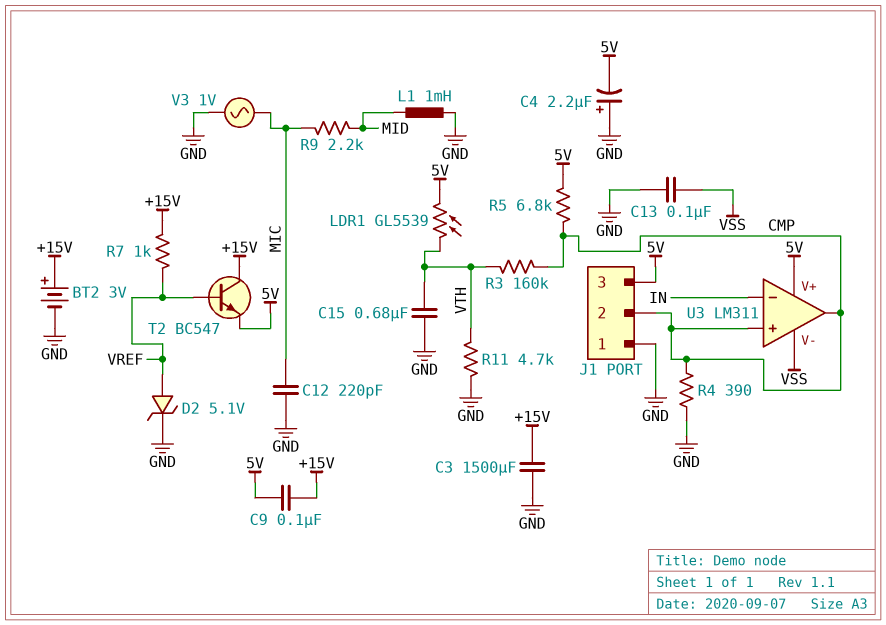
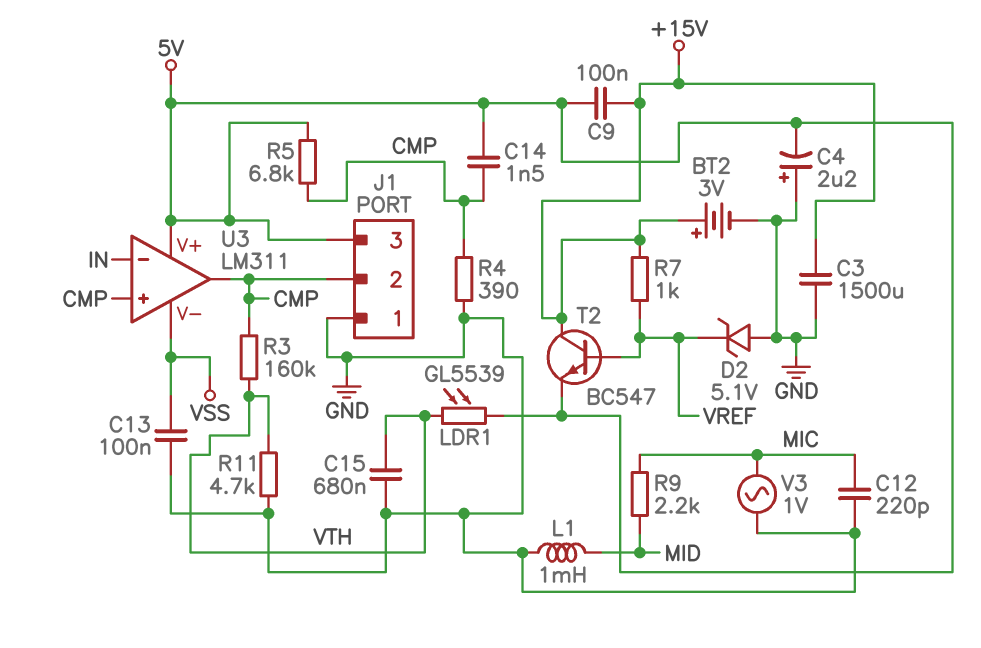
C14: none -> 1.5nF (5V, CMP)
D2: zener 5.1V (A VREF, K GND) -> zener 5.1V (A GND, K VREF)

